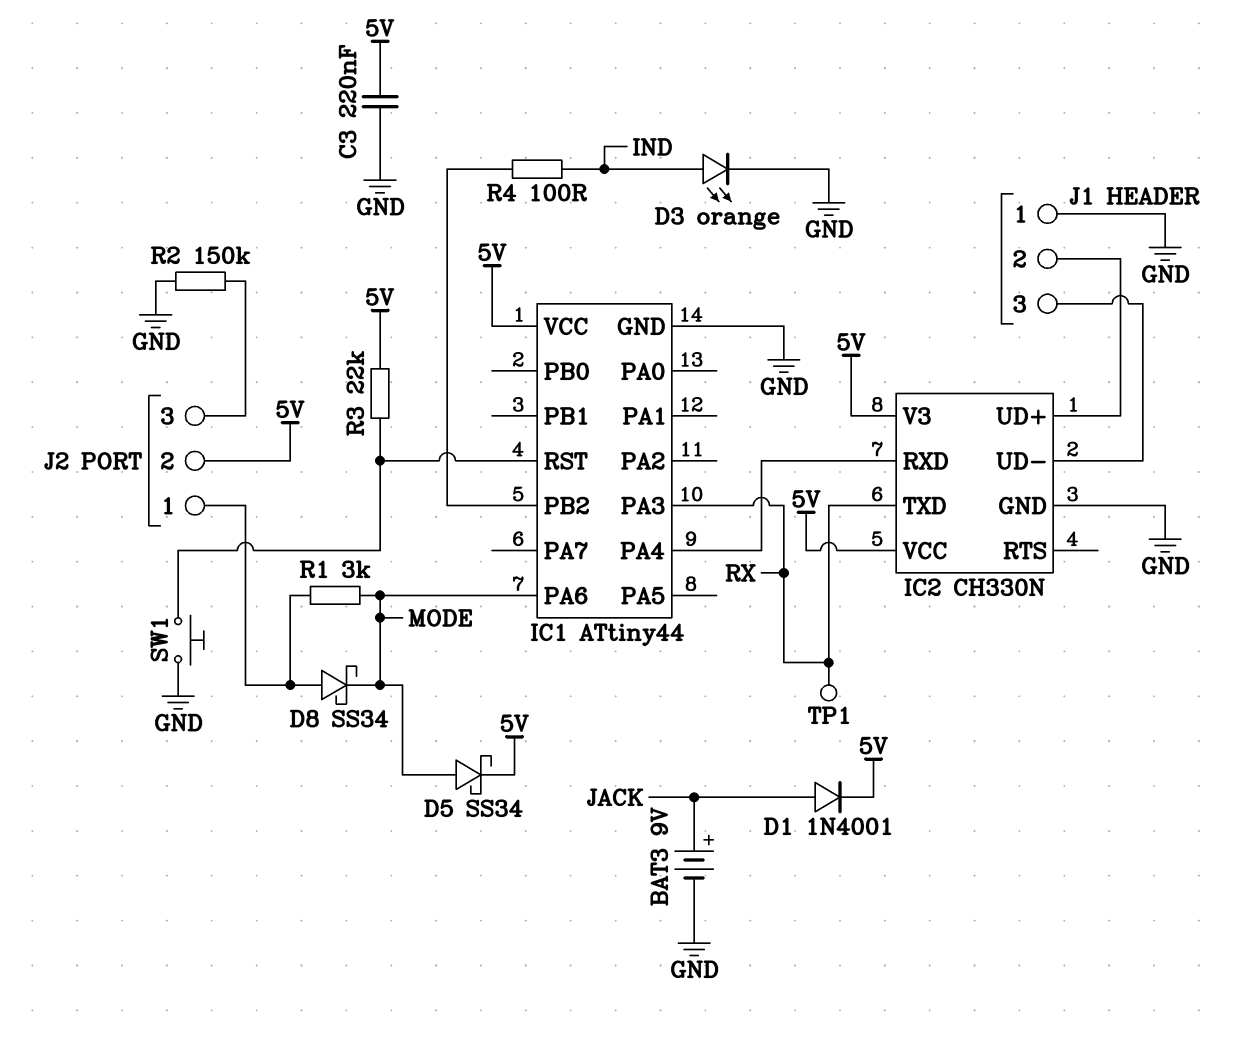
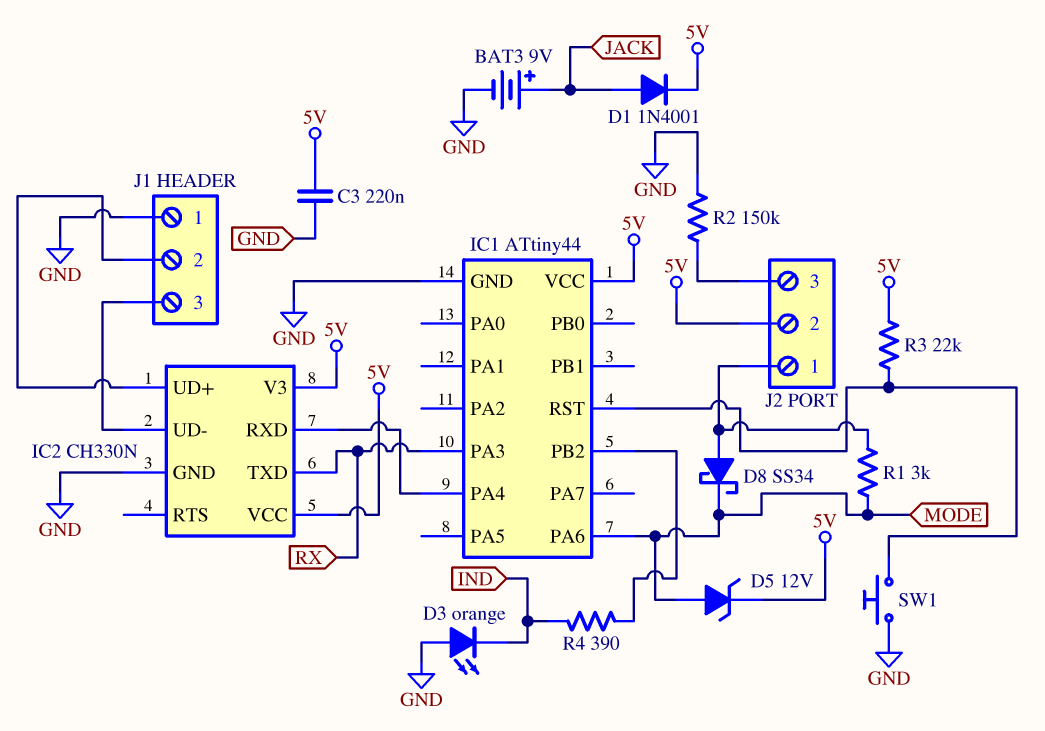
D3: LED orange (A IND, K GND) -> LED orange (A GND, K IND)
D5: schottky SS34 (A MODE, K 5V) -> zener 12V (A MODE, K 5V)
R4: 100 (IC1/PB2, IND) -> 390 (IC1/PB2, IND)
TP1: test point (RX) -> none

